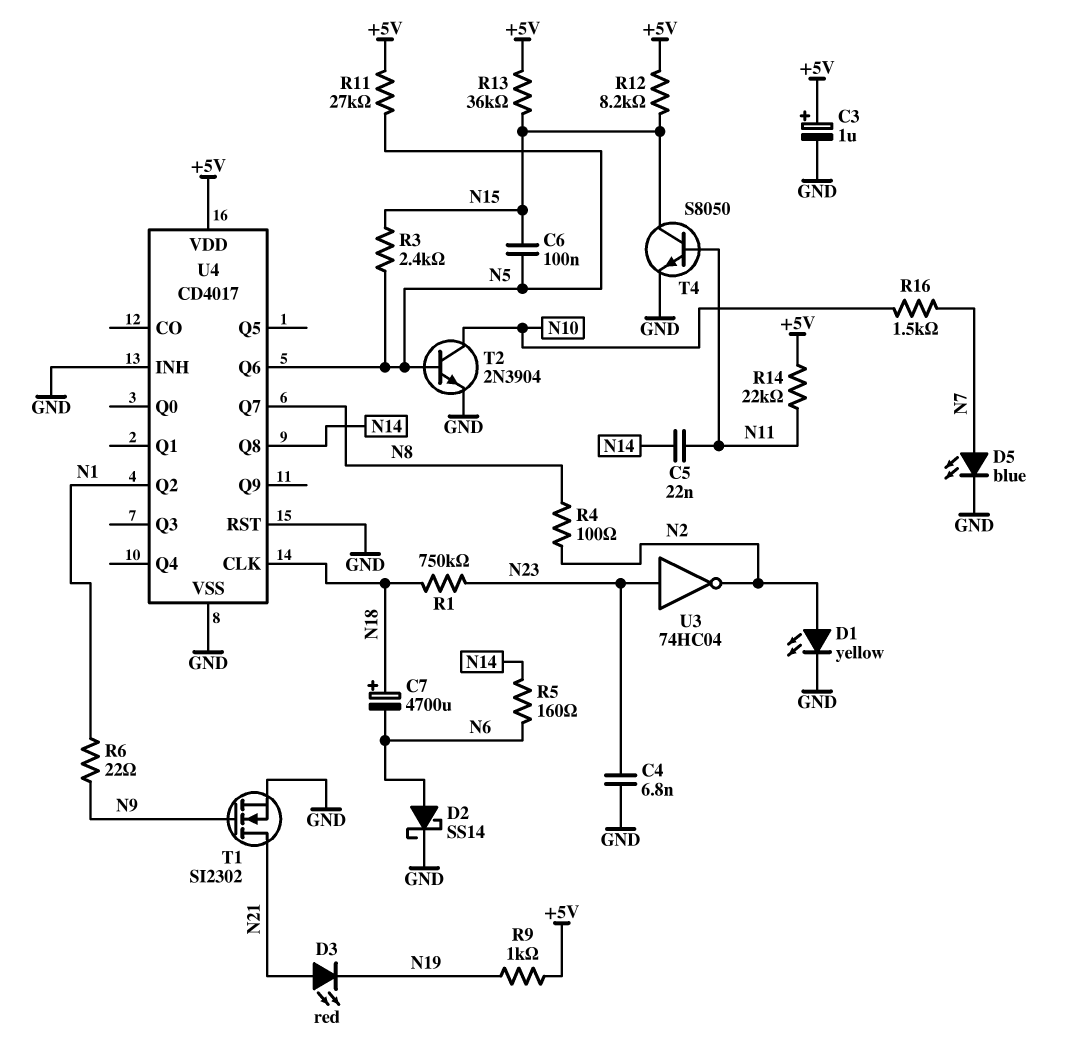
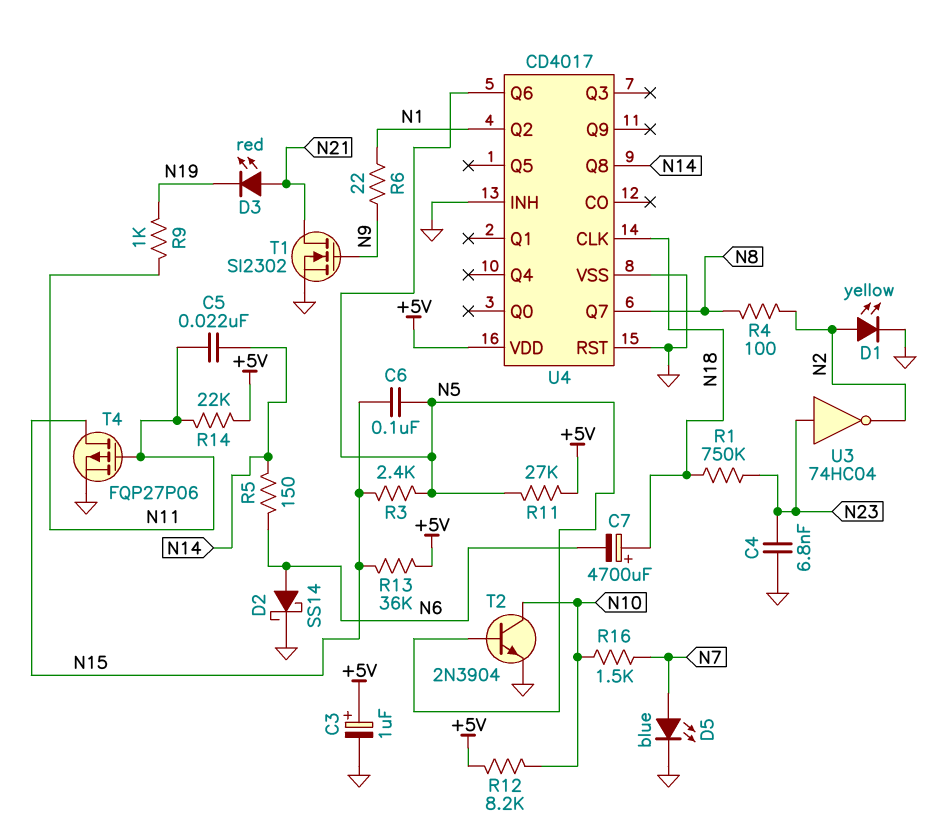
R5: 160 (N6, N14) -> 150 (N6, N14)
R9: 1k (+5V, N19) -> 1k (N11, N19)
R12: 8.2k (+5V, N15) -> 8.2k (+5V, N10)
T4: NPN S8050 (B N11, C N15, E GND) -> PMOS FQP27P06 (G N11, D N15, S GND)

